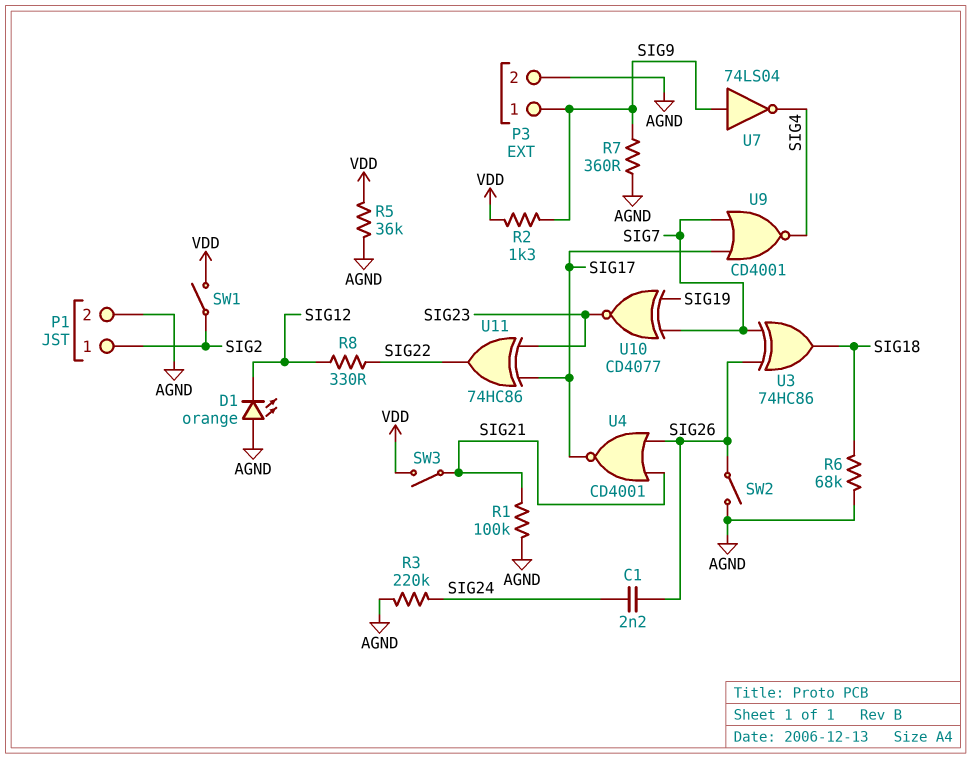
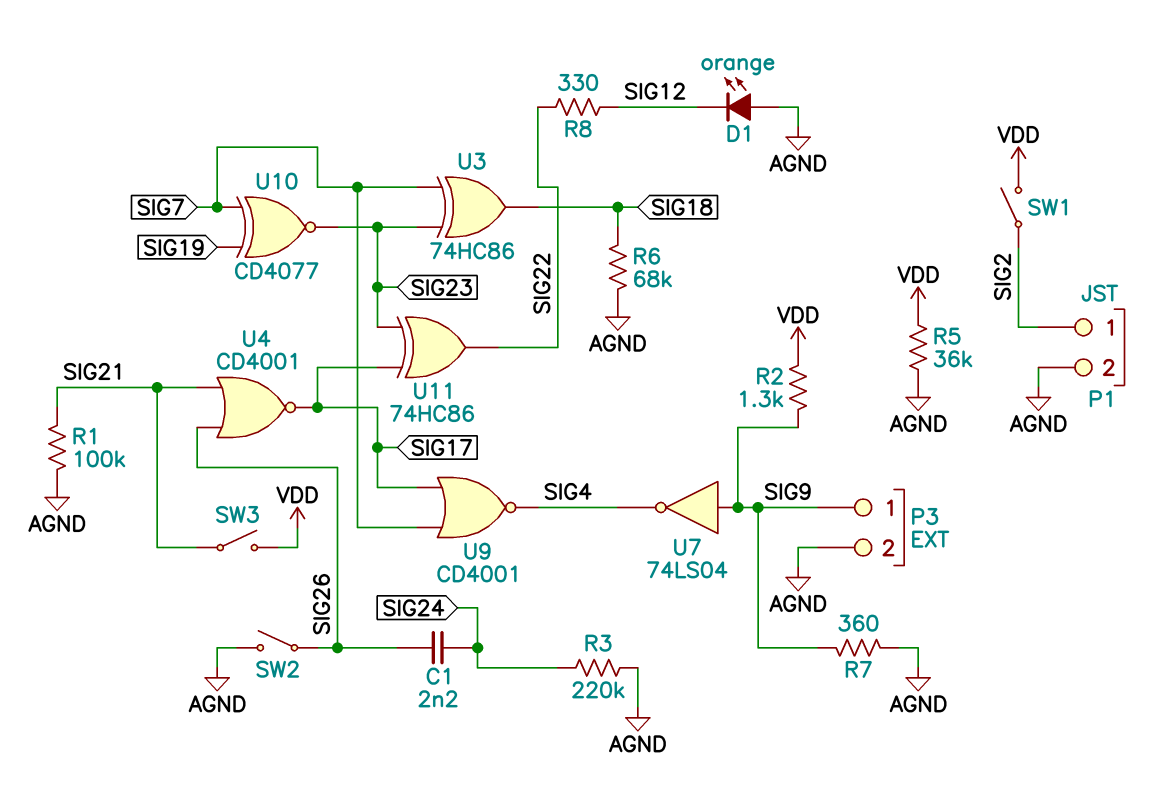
U3: XOR 74HC86 (in SIG7, in SIG26, out SIG18) -> XOR 74HC86 (in SIG7, in SIG23, out SIG18)

